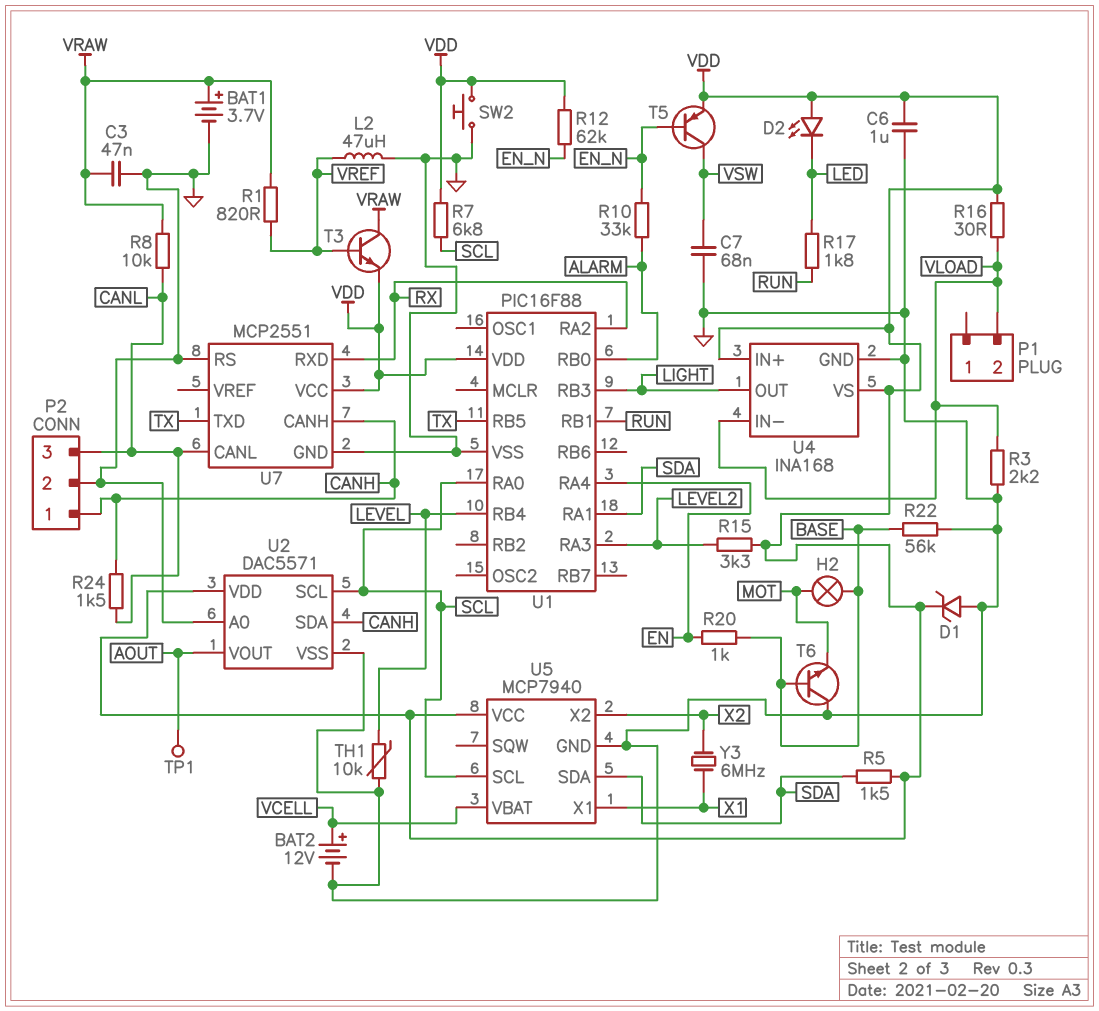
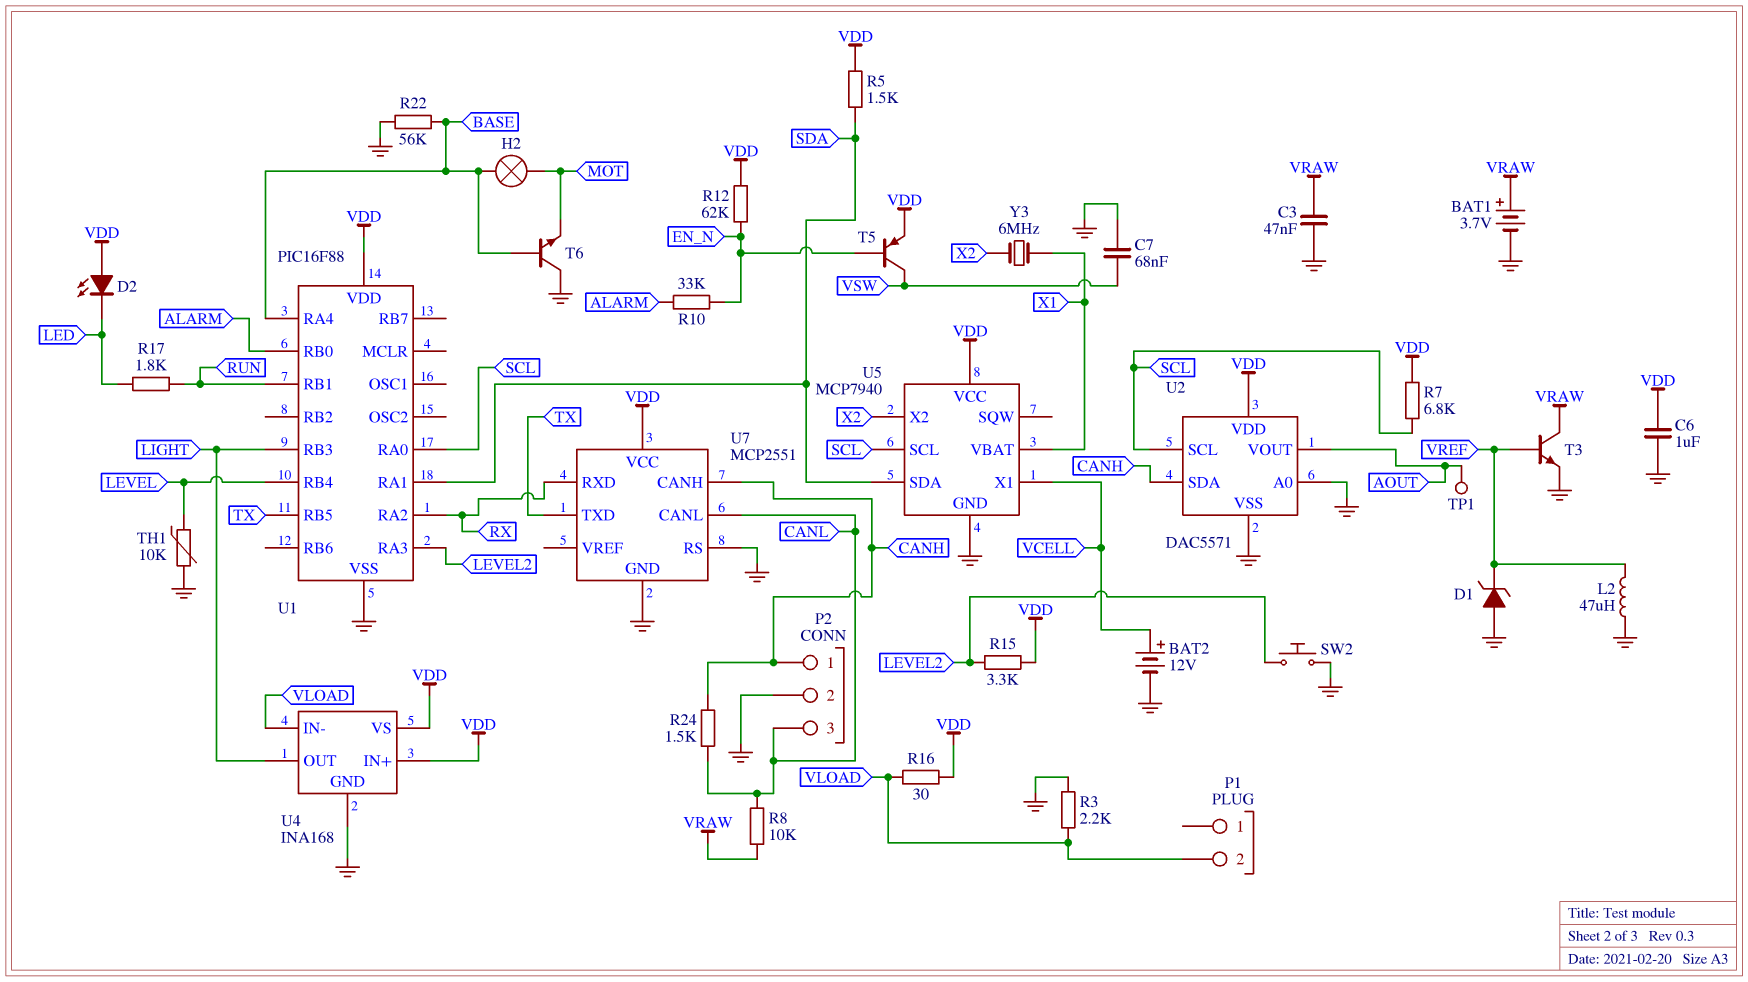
D1: zener (A GND, K VDD) -> zener (A GND, K VREF)
R1: 820 (VRAW, VREF) -> none
R20: 1k (BASE, EN) -> none
SW2: button (GND, VDD) -> button (GND, LEVEL2)
T3: NPN (B VREF, C VRAW, E VDD) -> NPN (B VREF, C VRAW, E GND)
U1 pin RA4: EN -> BASE
U5 pin VBAT: VCELL -> X1
U5 pin X1: X1 -> VCELL

